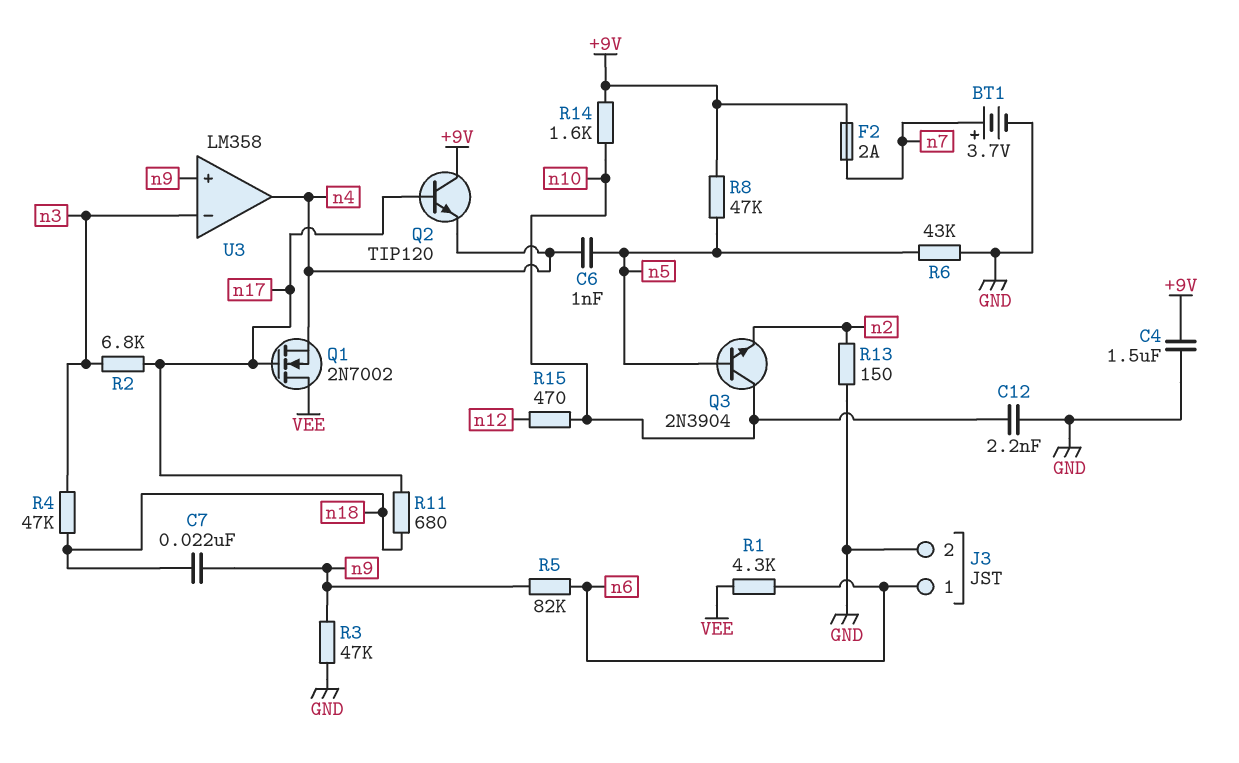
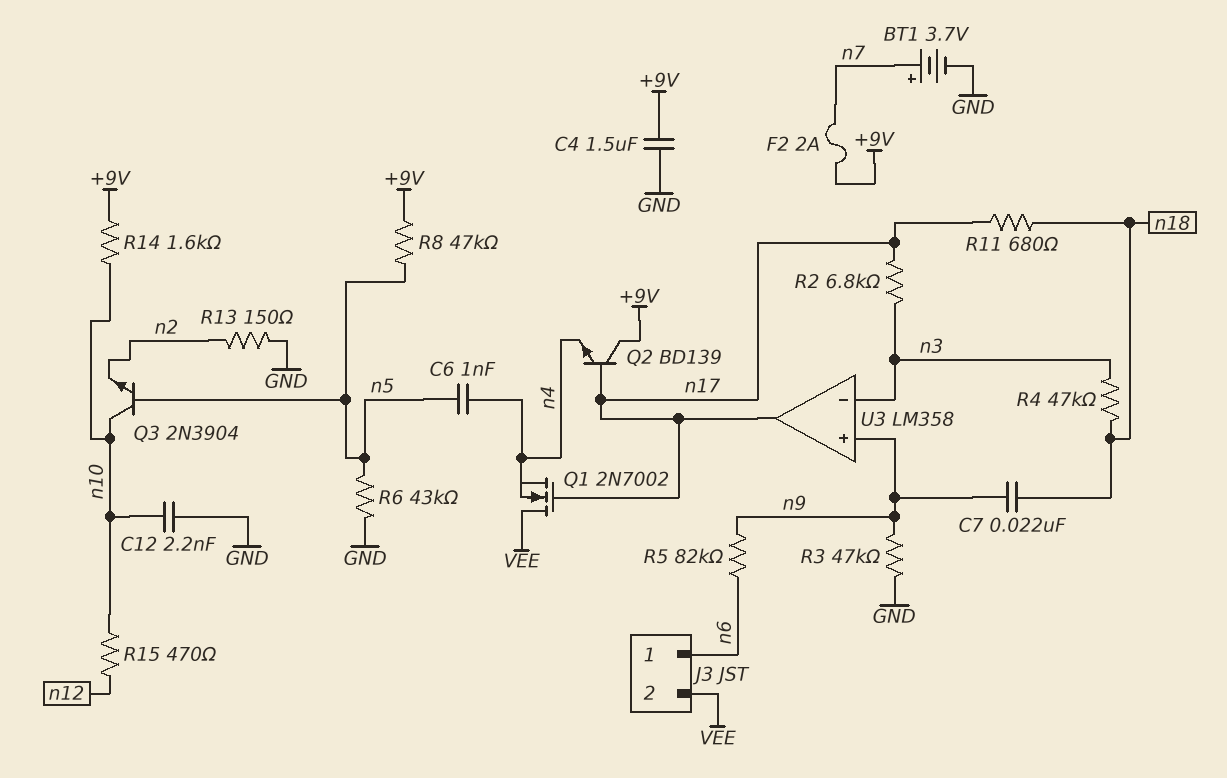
J3 pin 2: GND -> VEE
Q2: NPN TIP120 (B n17, C +9V, E n4) -> NPN BD139 (B n17, C +9V, E n4)
R1: 4.3k (VEE, n6) -> none
U3 pin out: n4 -> n17

